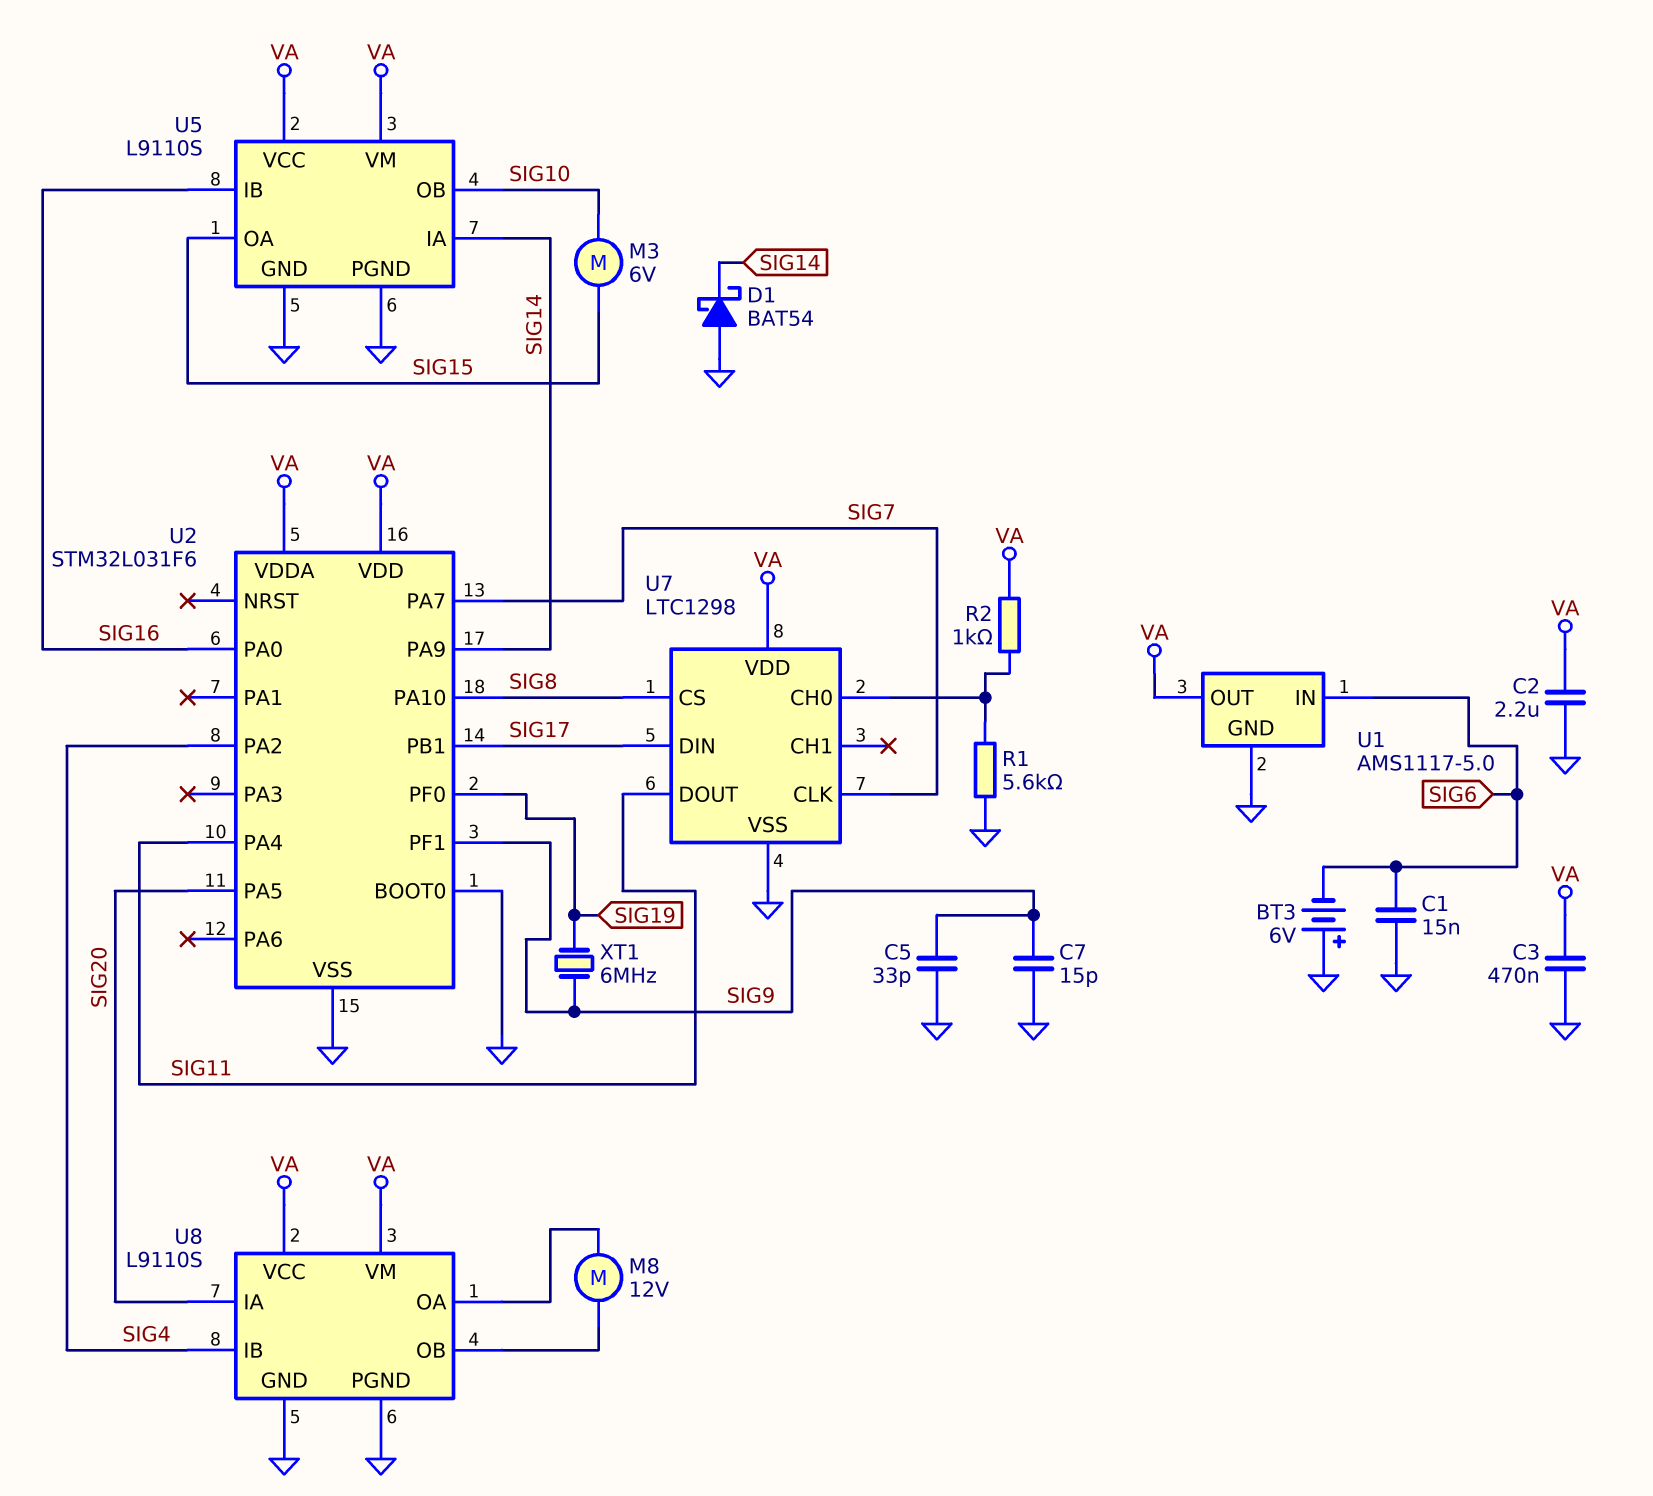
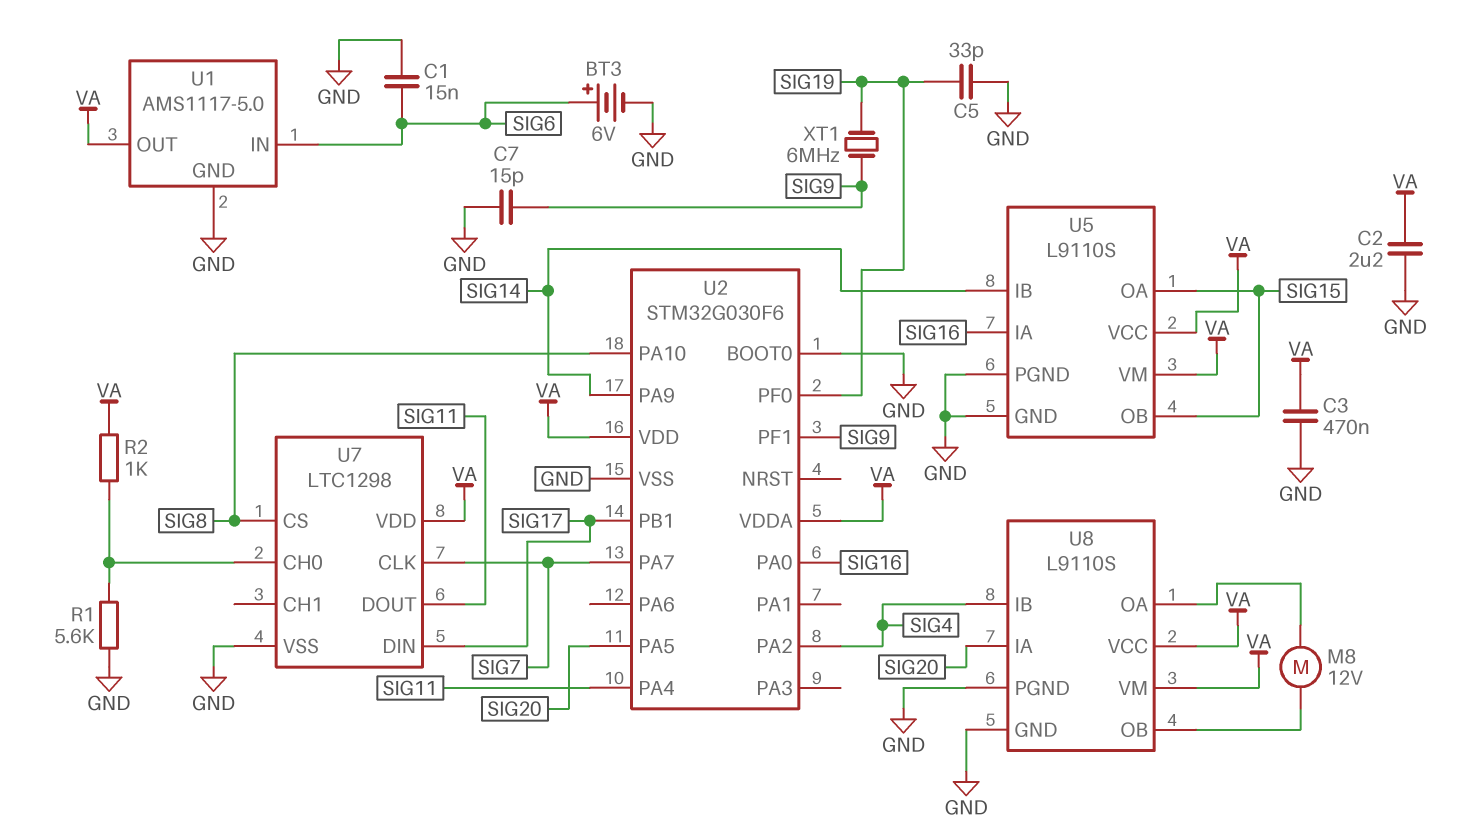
BT3: 6V (plus GND, minus SIG6) -> 6V (plus SIG6, minus GND)
C5: 33pF (GND, SIG9) -> 33pF (GND, SIG19)
D1: schottky BAT54 (A GND, K SIG14) -> none
M3: motor 6V (SIG10, SIG15) -> none
U2: STM32L031F6 -> STM32G030F6
U5 pin IA: SIG14 -> SIG16
U5 pin IB: SIG16 -> SIG14
U5 pin OB: SIG10 -> SIG15

